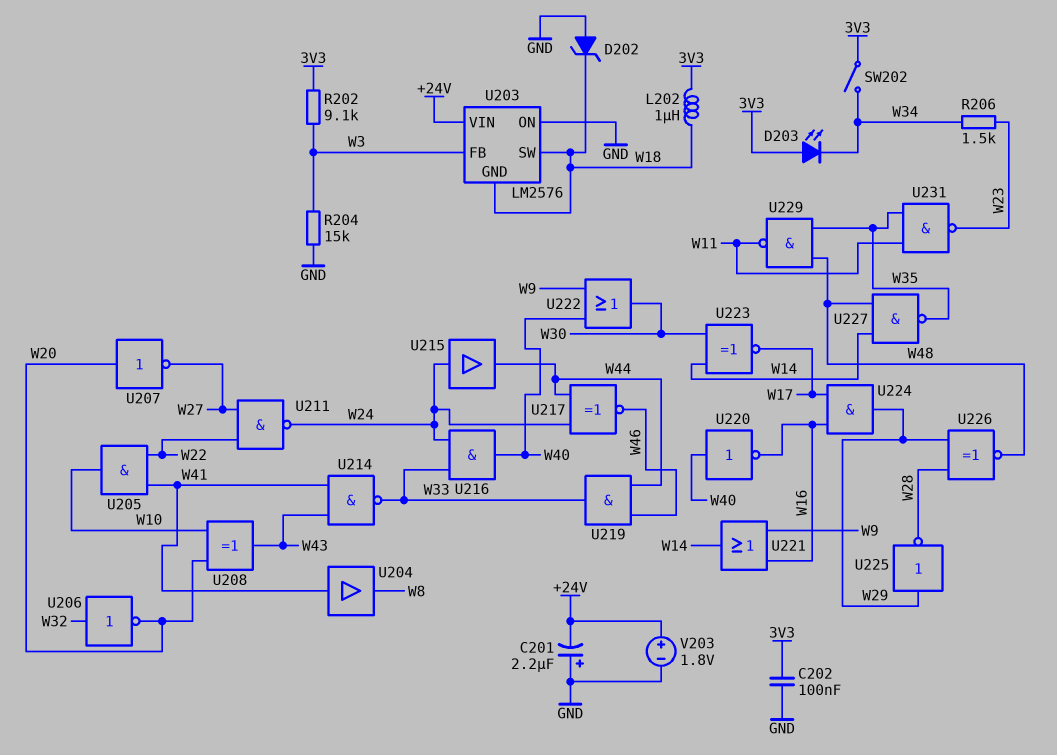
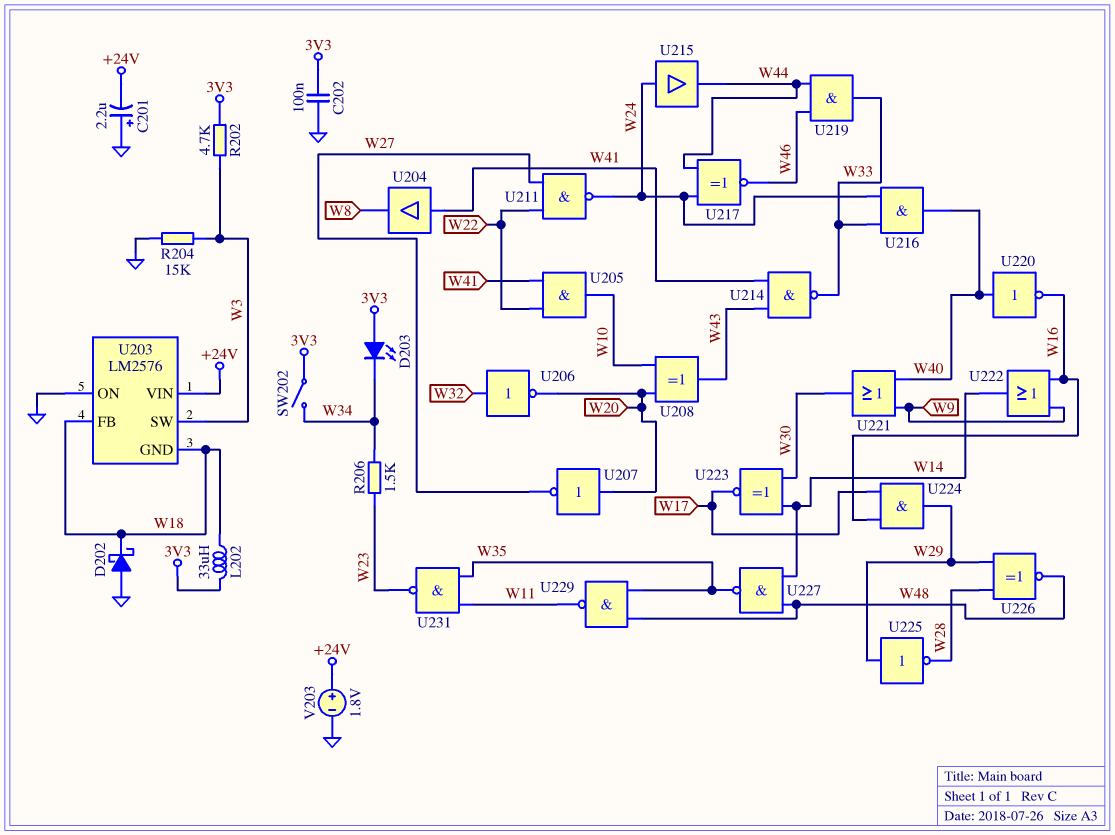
D202: zener (A GND, K W18) -> schottky (A GND, K W18)
L202: 1uH (3V3, W18) -> 33uH (3V3, W18)
R202: 9.1k (3V3, W3) -> 4.7k (3V3, W3)
U203 pin FB: W3 -> W18
U203 pin SW: W18 -> W3
U221: OR (in W9, in W16, out W14) -> OR (in W9, in W40, out W30)
U222: OR (in W9, in W40, out W30) -> OR (in W9, in W16, out W14)

